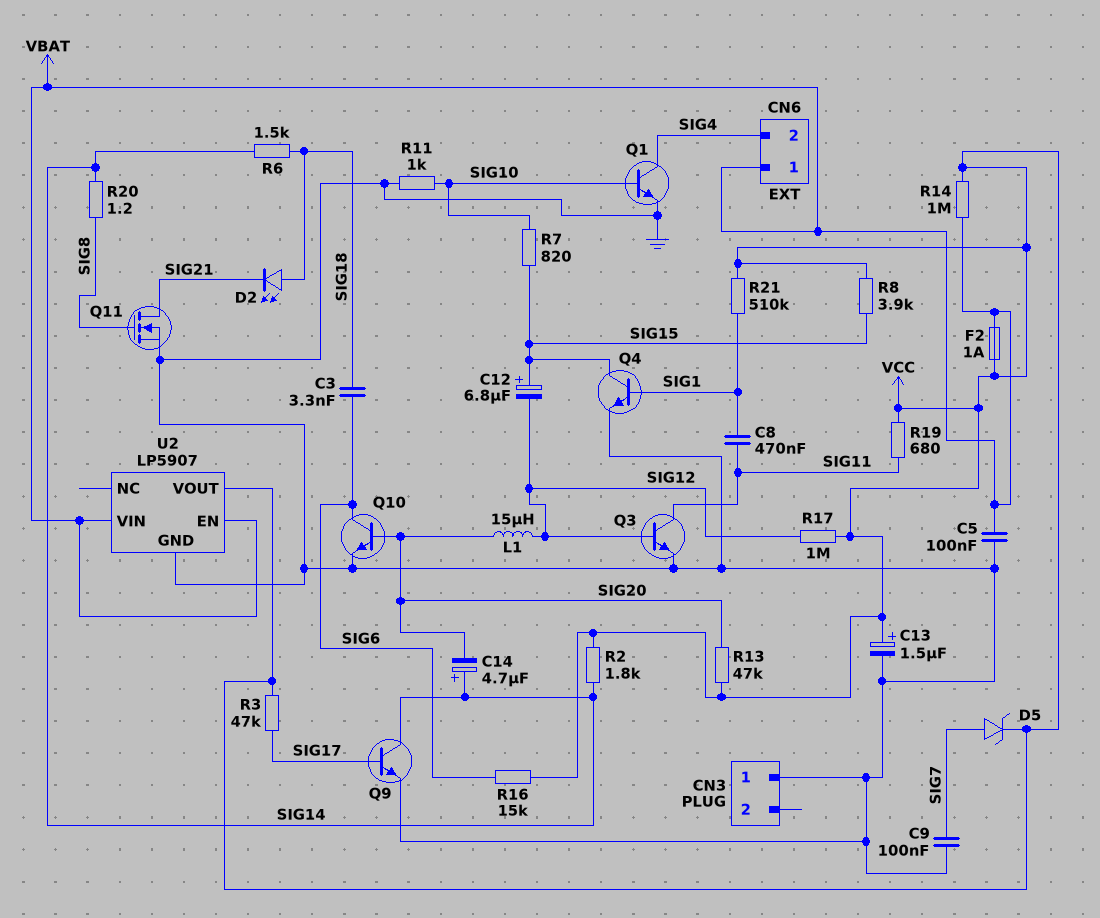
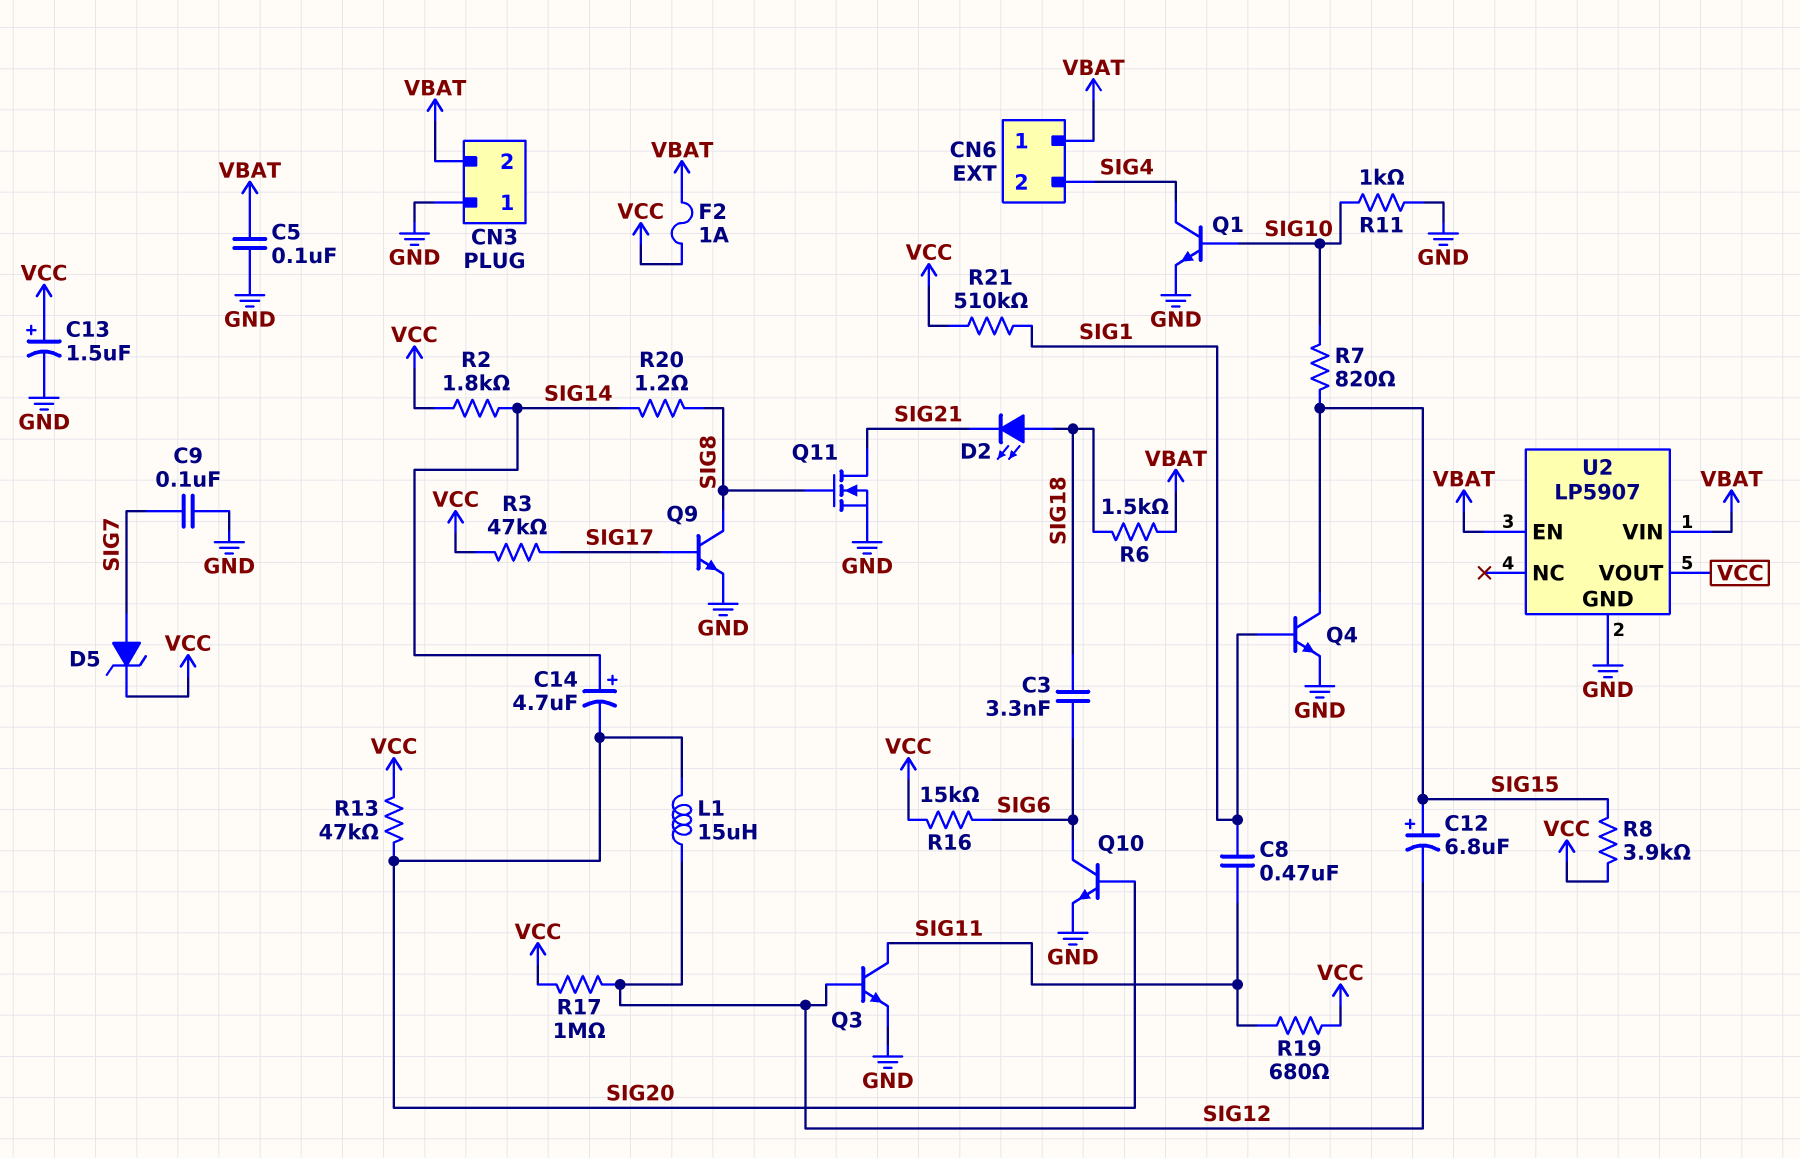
CN3 pin 2: none -> VBAT
Q9: NPN (B SIG17, C SIG14, E GND) -> NPN (B SIG17, C SIG8, E GND)
R6: 1.5k (SIG14, SIG18) -> 1.5k (SIG18, VBAT)
R14: 1M (VBAT, VCC) -> none

